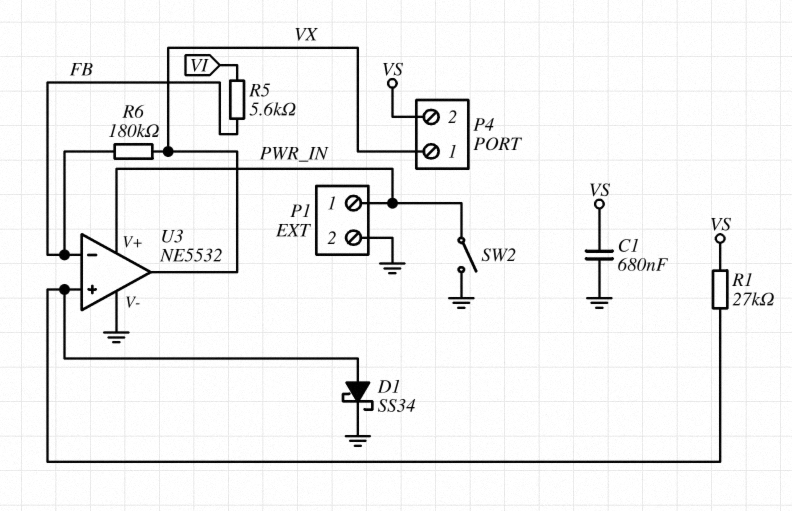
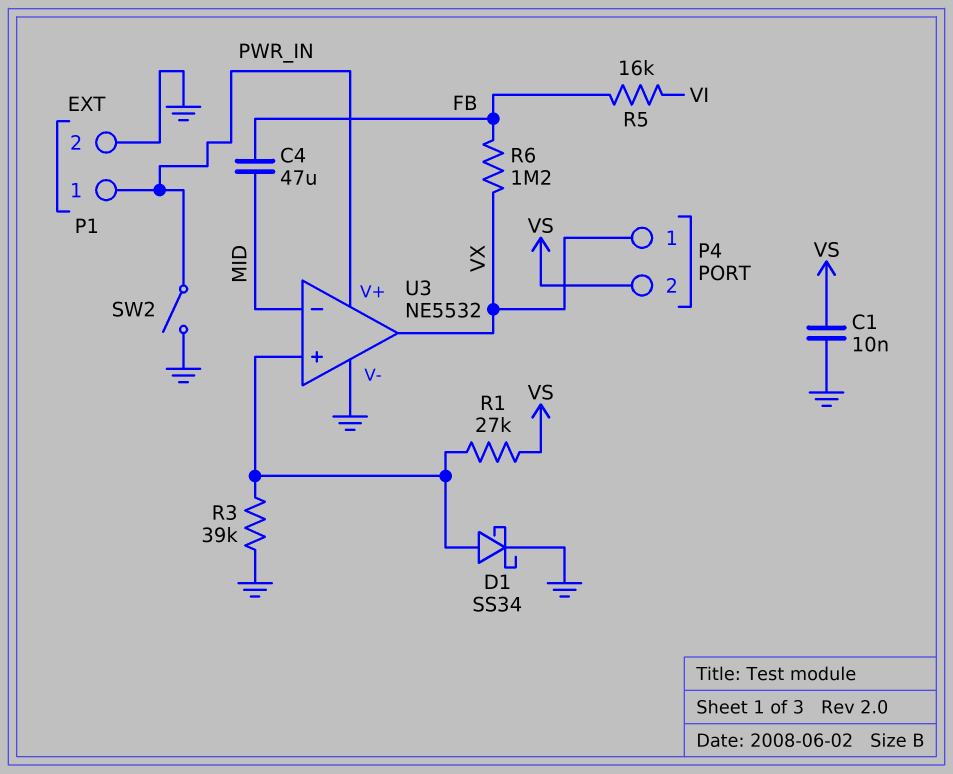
C1: 680nF (GND, VS) -> 10nF (GND, VS)
C4: none -> 47uF (FB, MID)
R3: none -> 39k (GND, U3/in+)
R5: 5.6k (FB, VI) -> 16k (FB, VI)
R6: 180k (FB, VX) -> 1.2M (FB, VX)
U3 pin in-: FB -> MID

